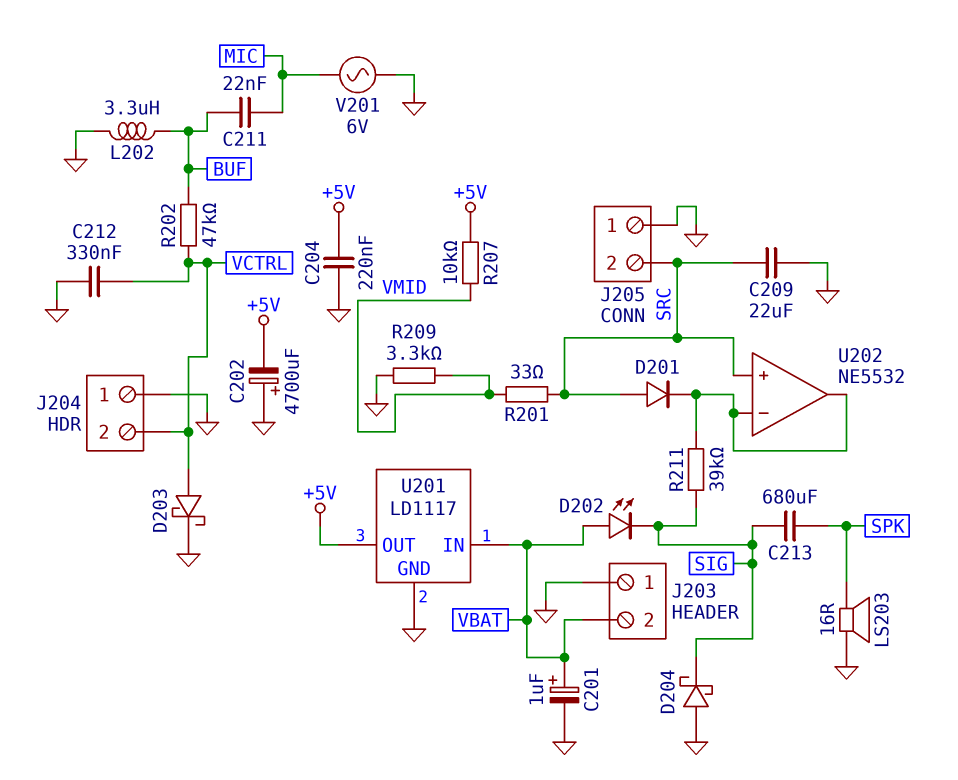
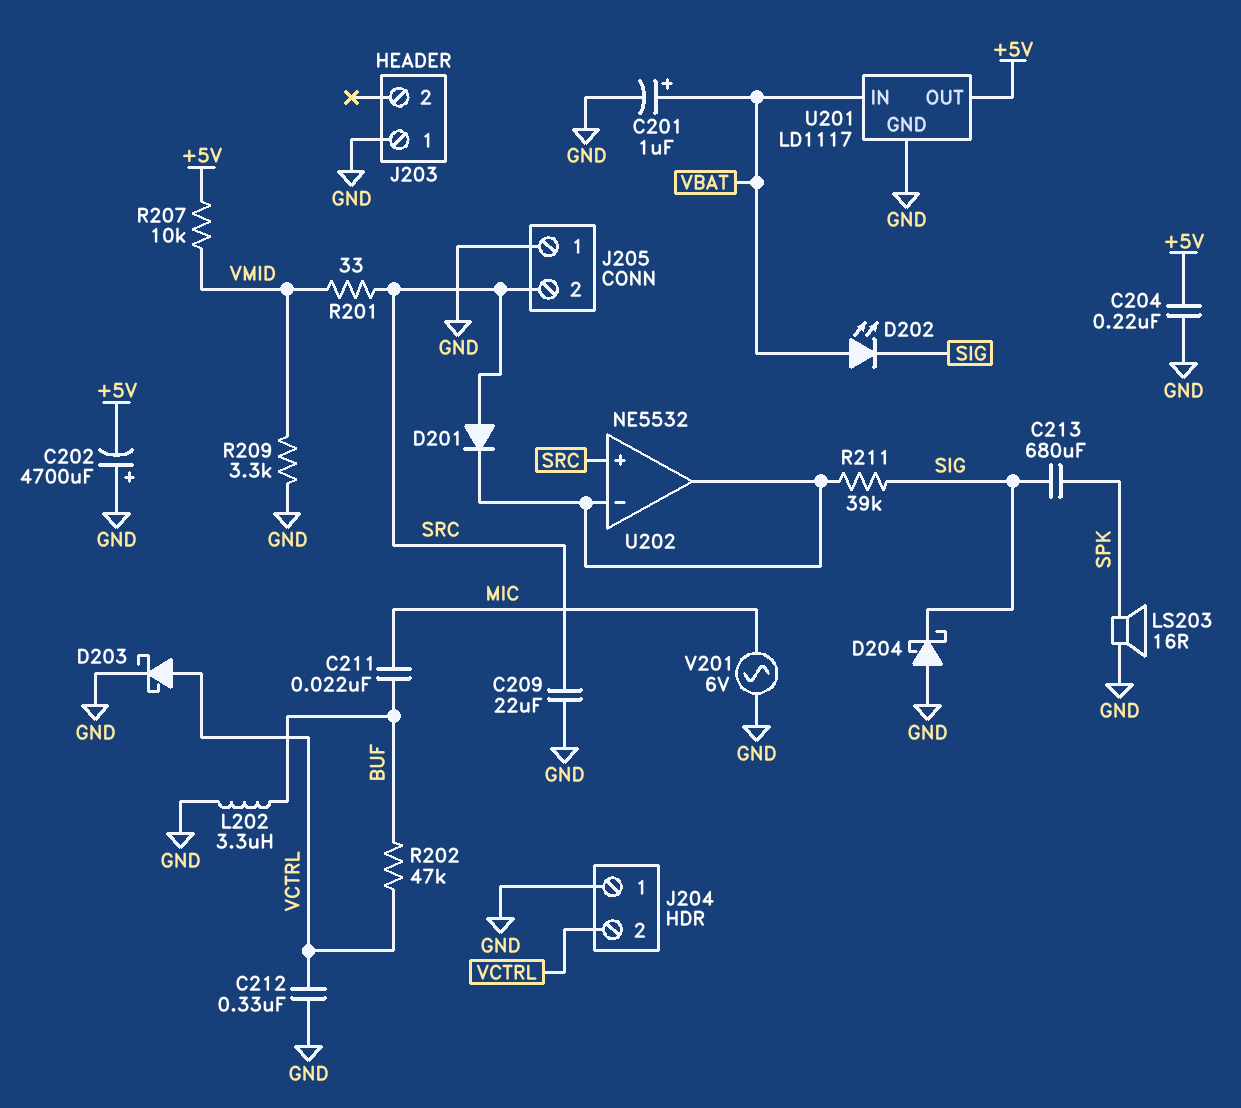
J203 pin 2: VBAT -> none

